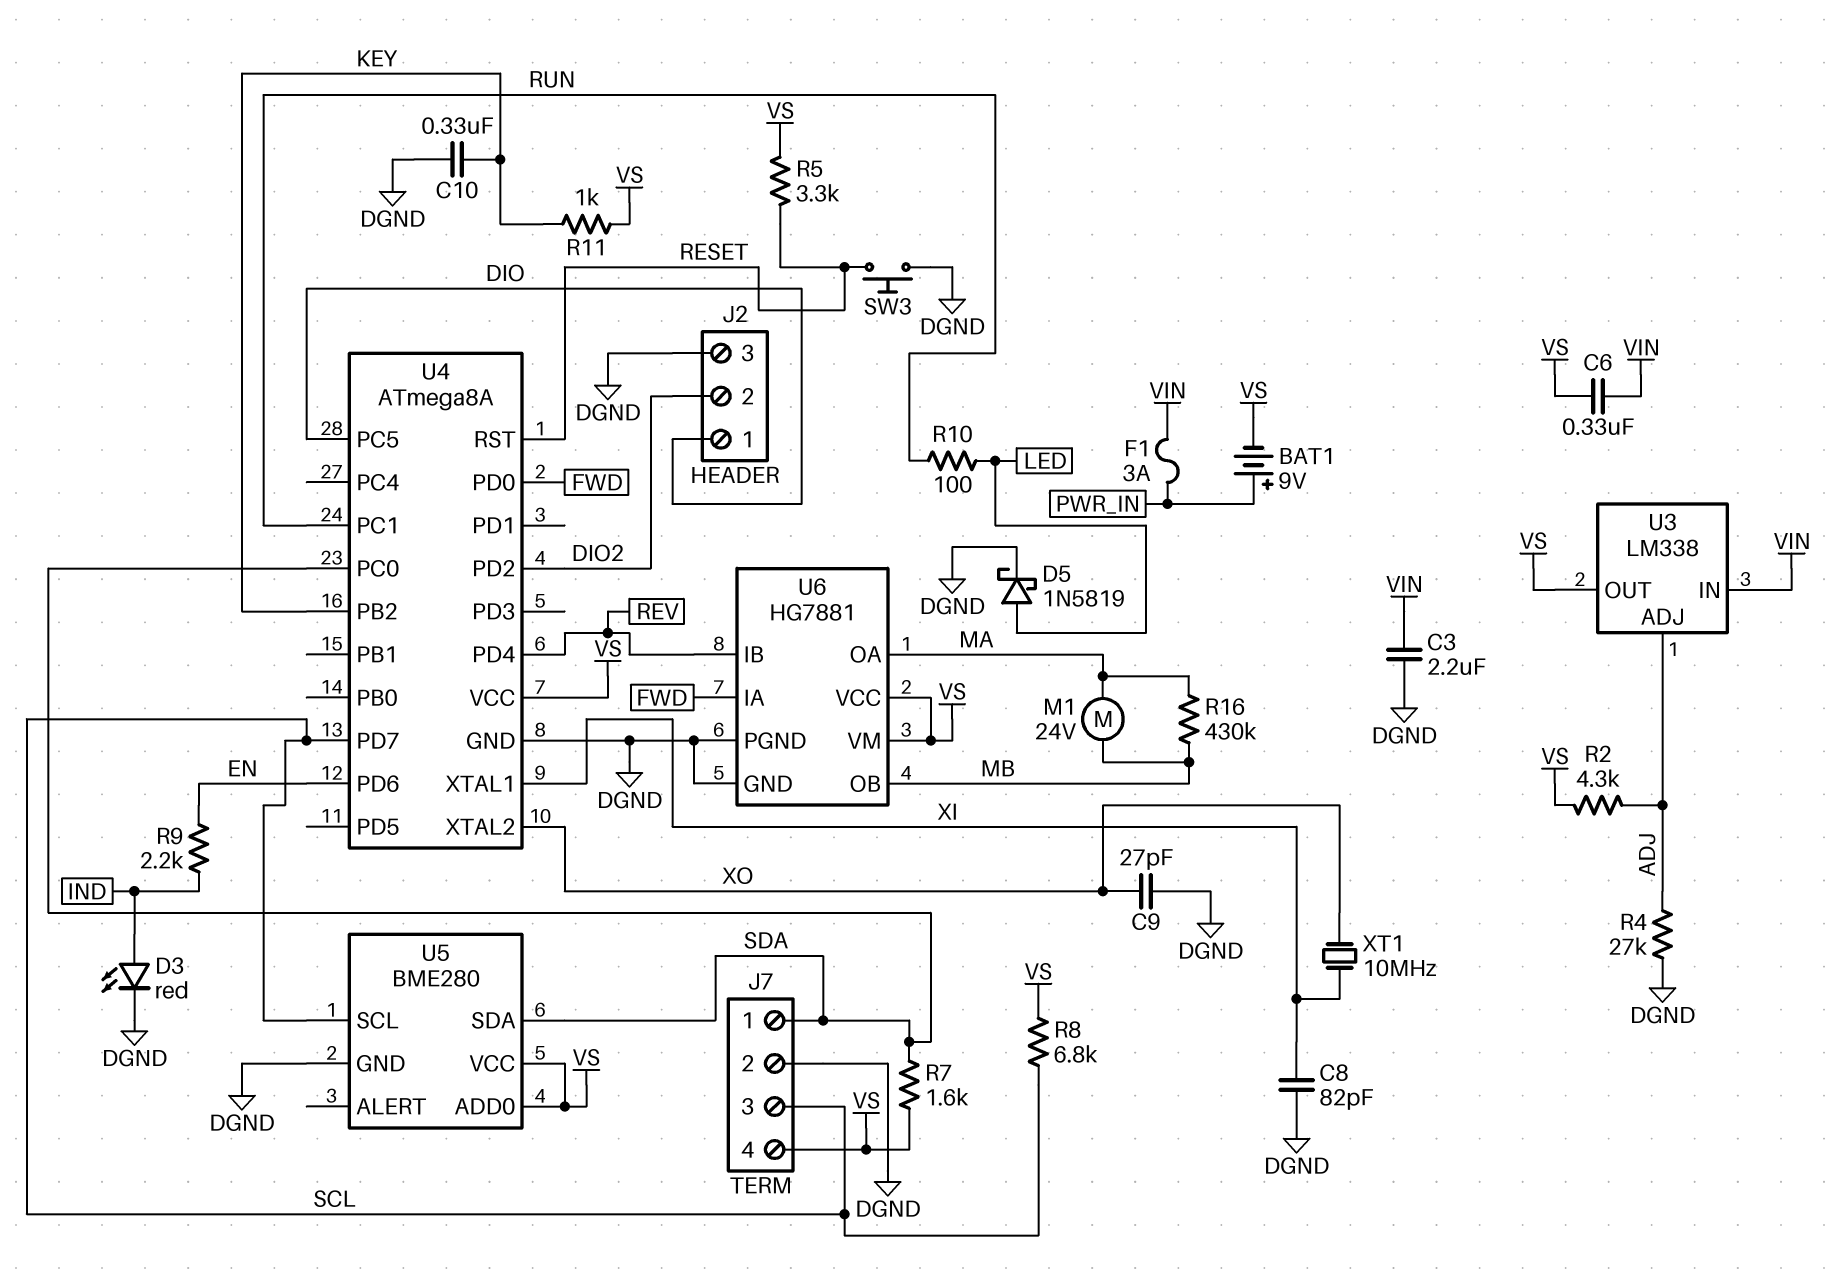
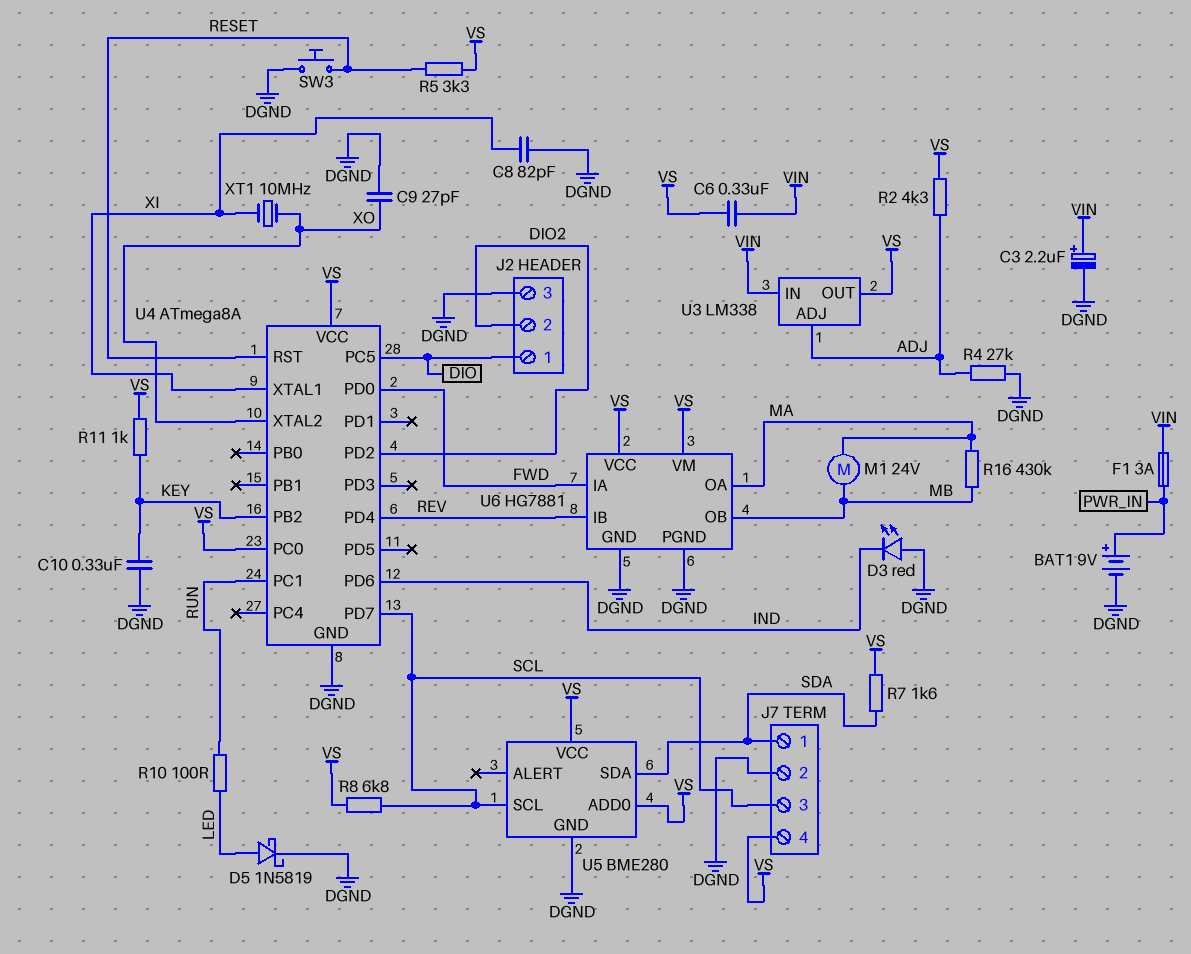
BAT1: 9V (plus PWR_IN, minus VS) -> 9V (plus PWR_IN, minus DGND)
C3: 2.2uF (DGND, VIN) -> 2.2uF (plus VIN, minus DGND)
D3: LED red (A IND, K DGND) -> LED red (A DGND, K IND)
R9: 2.2k (EN, IND) -> none
U4 pin PC0: SDA -> VS
U4 pin PD6: EN -> IND

